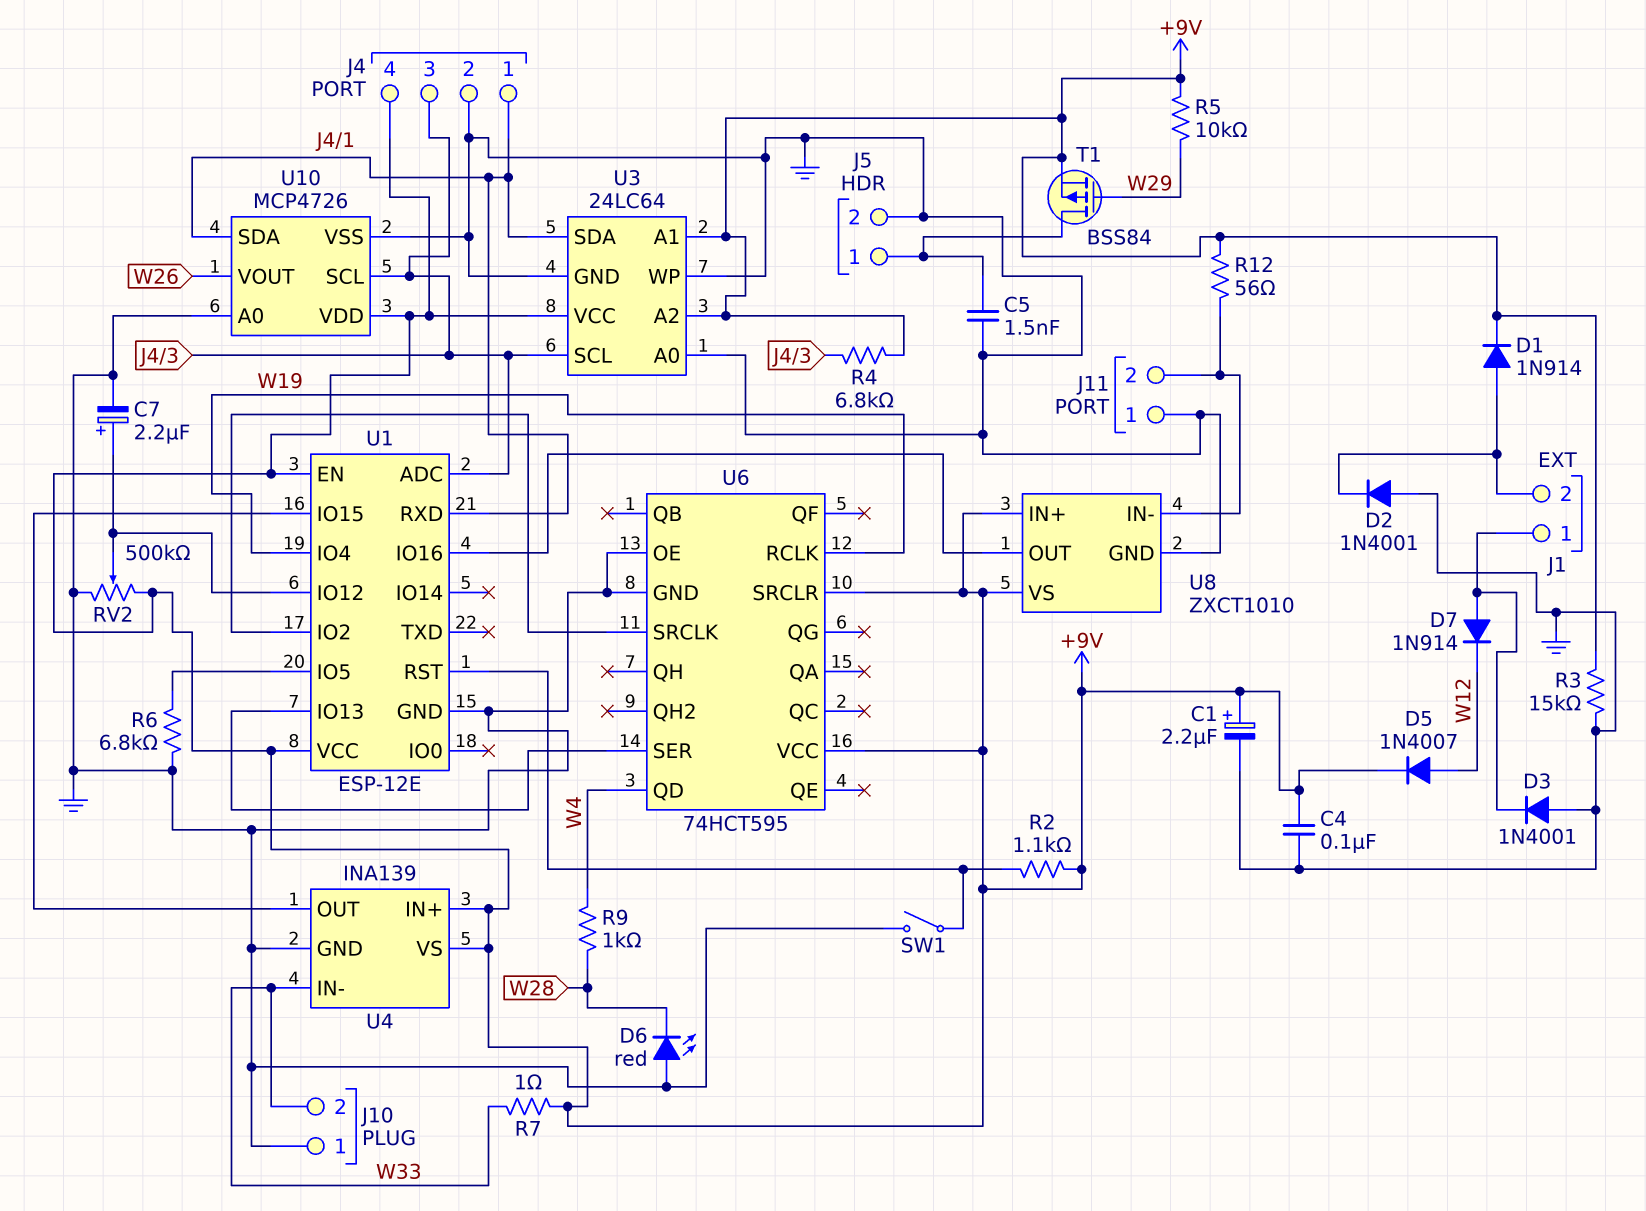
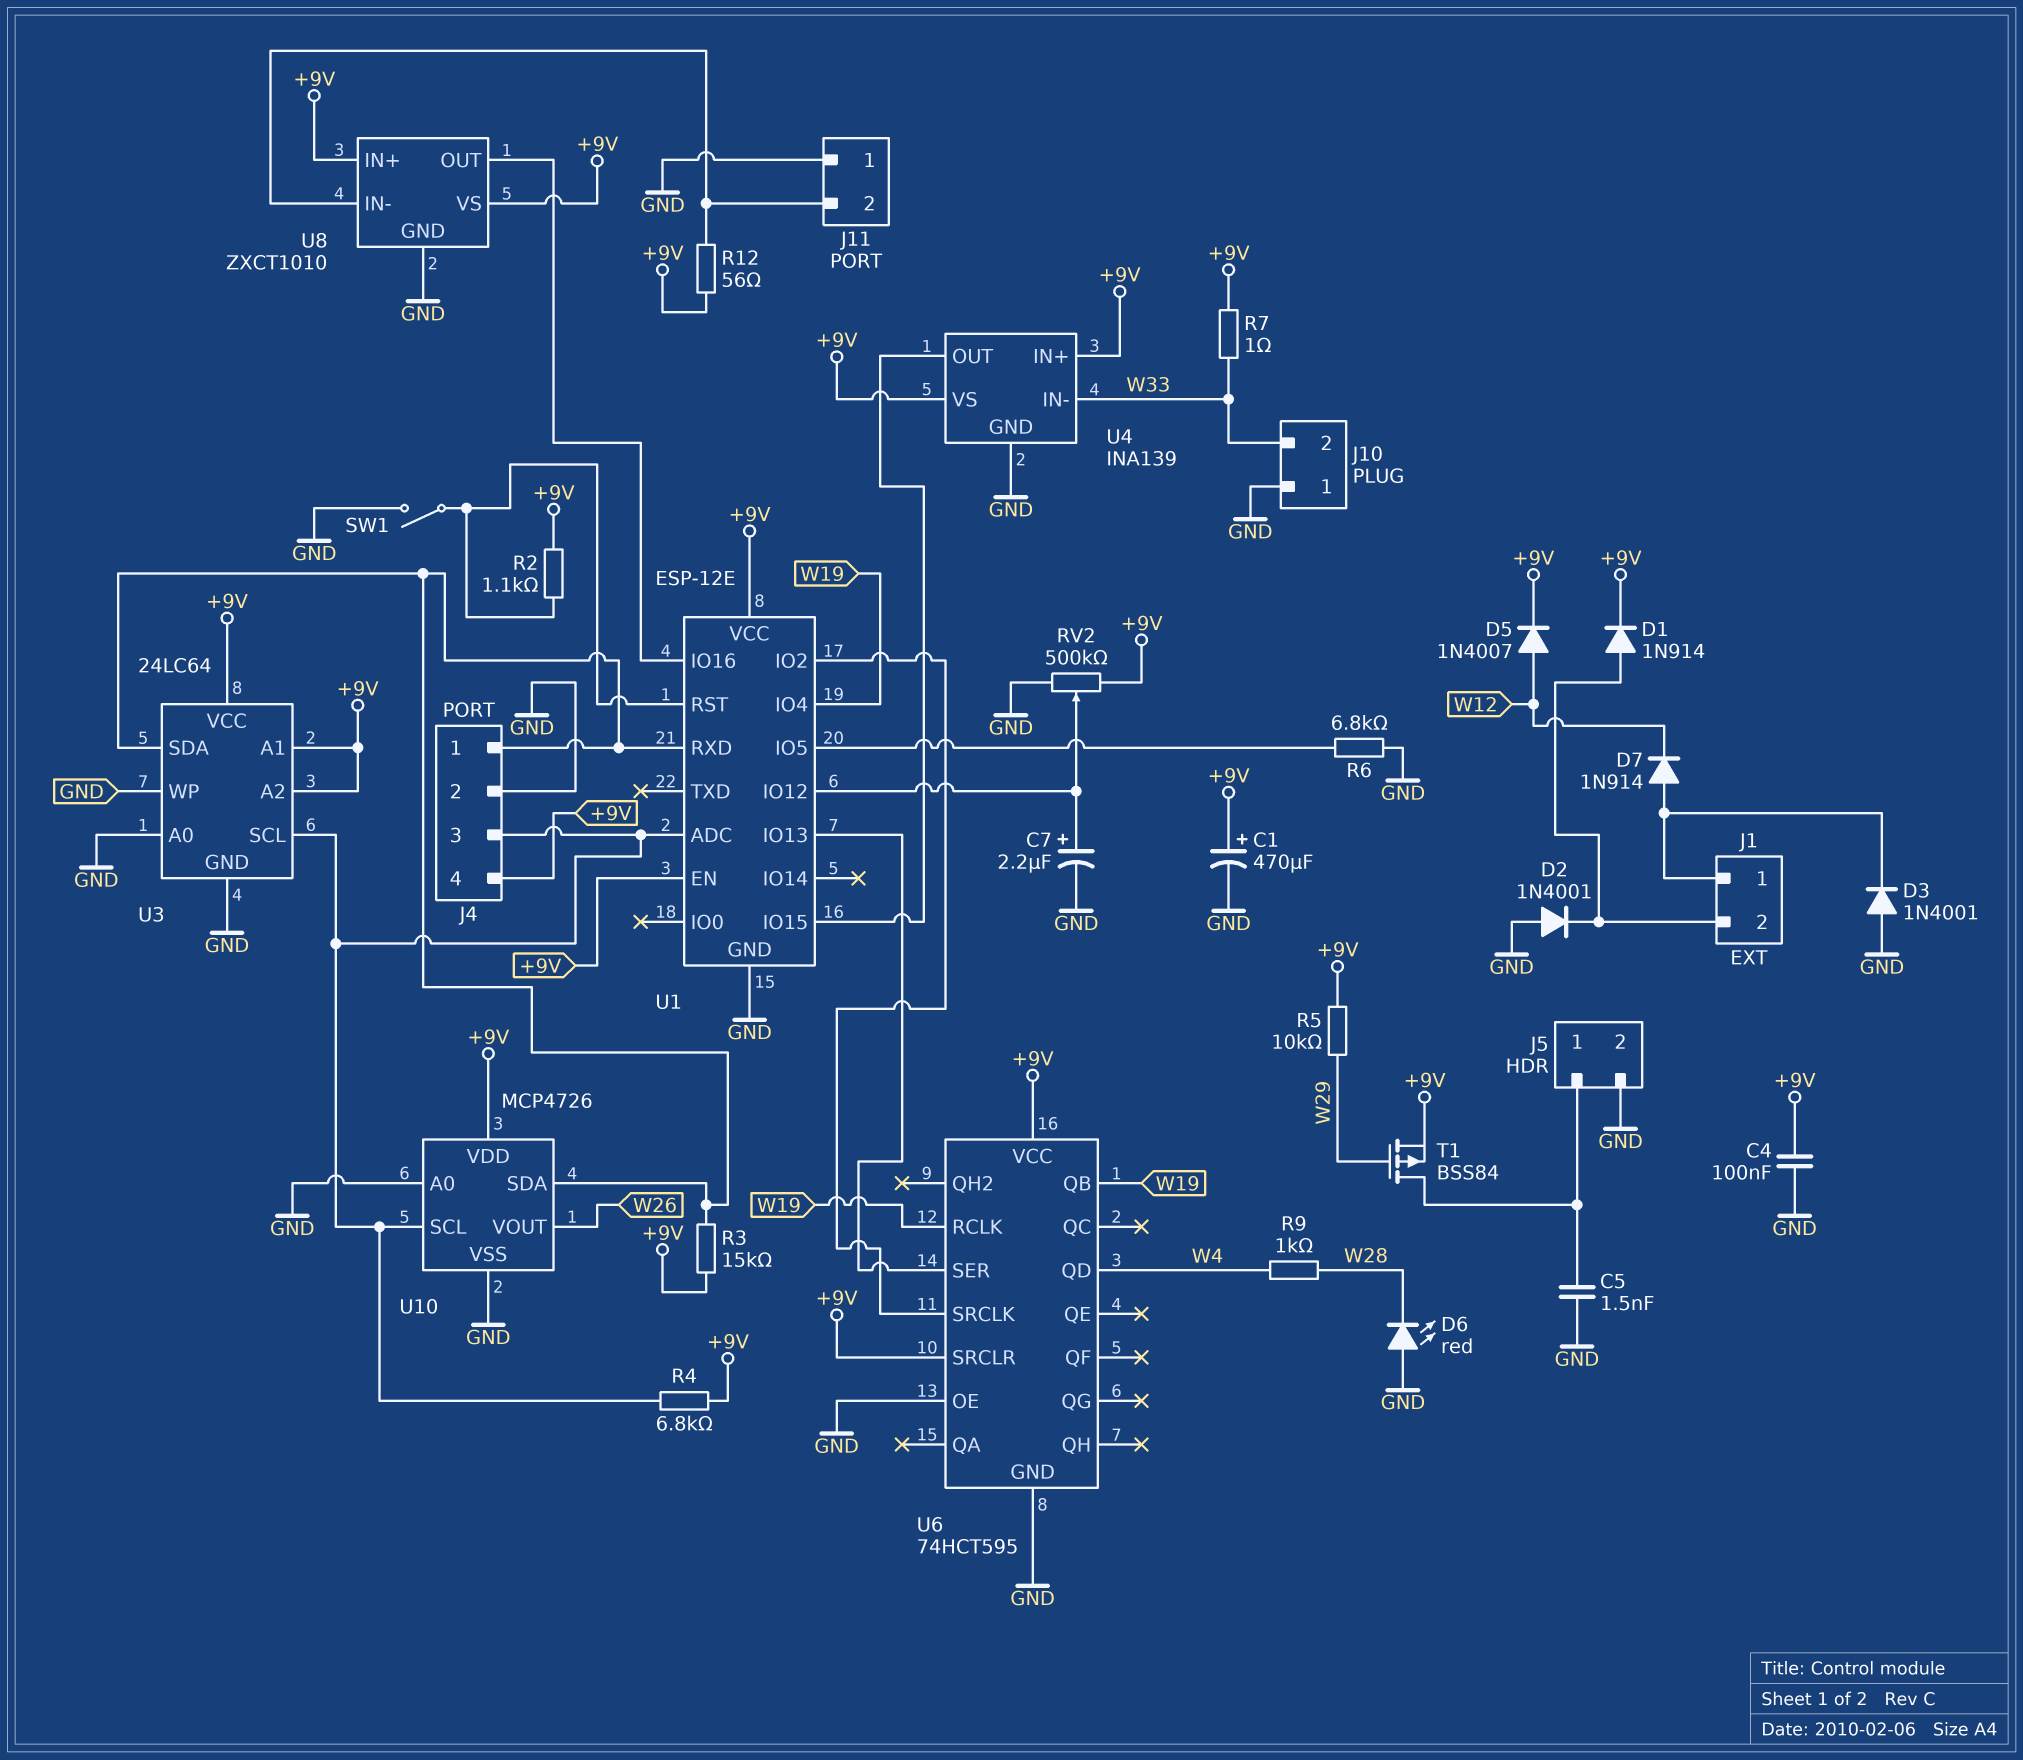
C1: 2.2uF (plus +9V, minus GND) -> 470uF (plus +9V, minus GND)
R3: 15k (+9V, GND) -> 15k (+9V, J4/1)
U6 pin QB: none -> W19

